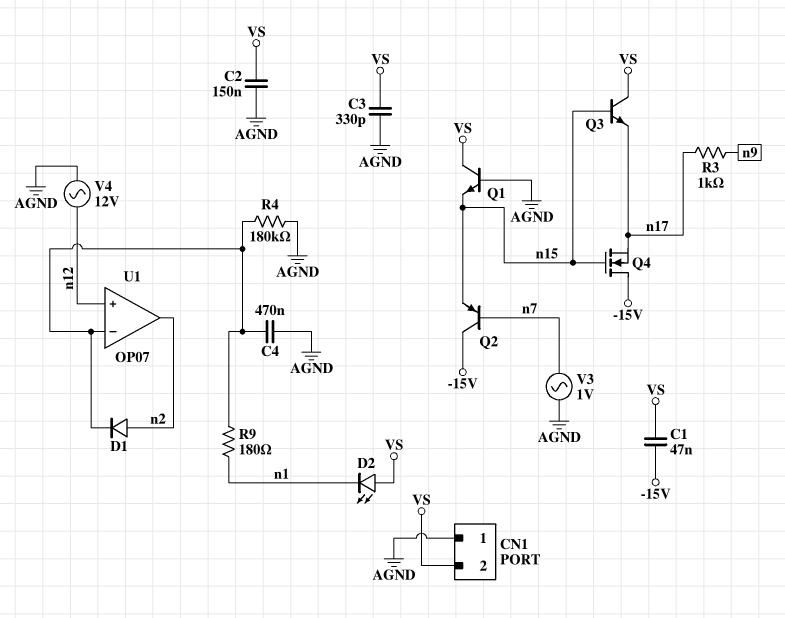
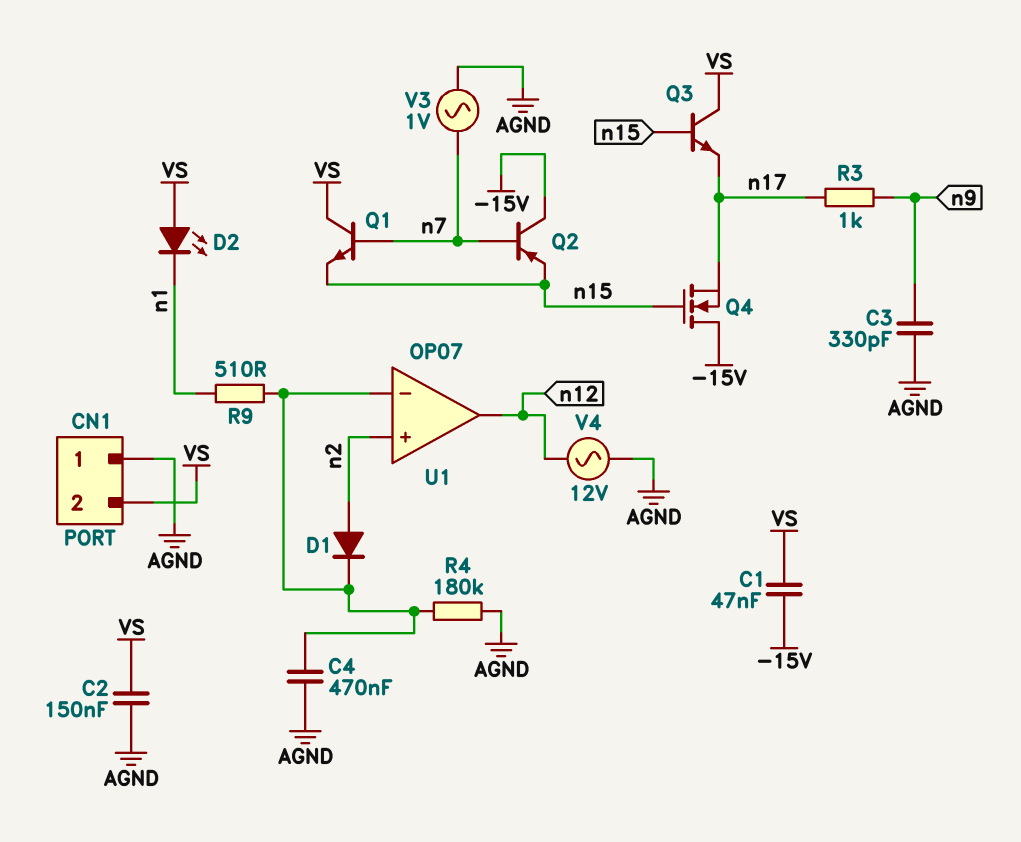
C3: 330pF (AGND, VS) -> 330pF (AGND, n9)
Q1: NPN (B AGND, C VS, E n15) -> NPN (B n7, C VS, E n15)
R9: 180 (U1/in-, n1) -> 510 (U1/in-, n1)
U1 pin in+: n12 -> n2
U1 pin out: n2 -> n12

